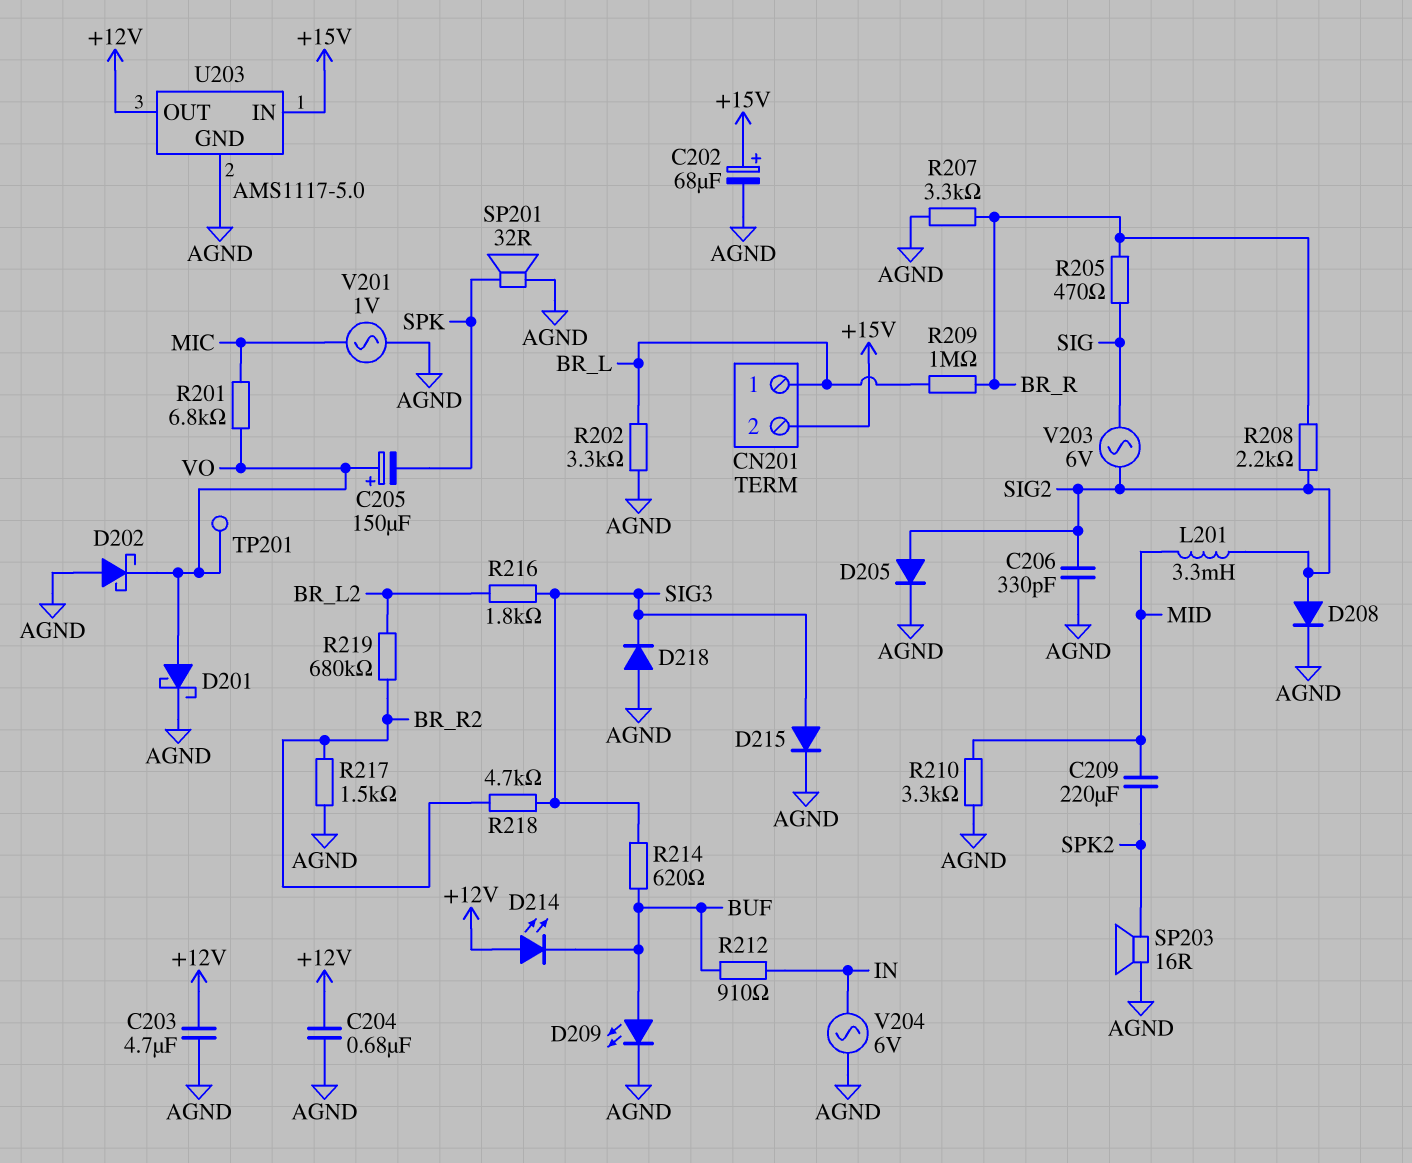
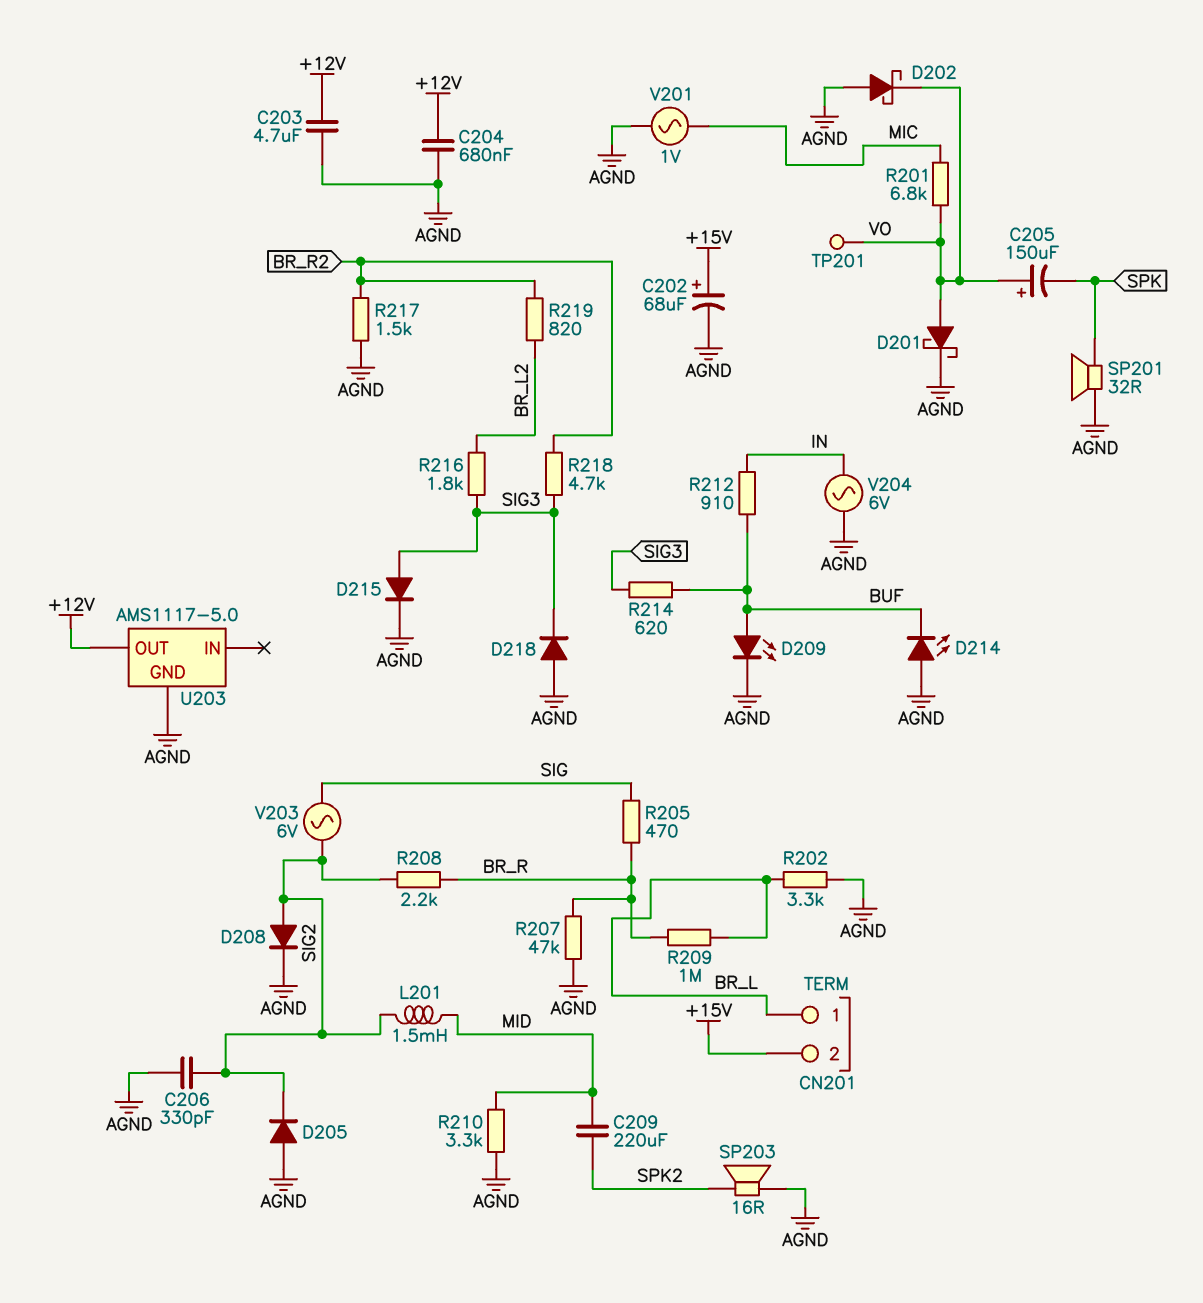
D205: diode (A SIG2, K AGND) -> diode (A AGND, K SIG2)
D214: LED (A +12V, K BUF) -> LED (A AGND, K BUF)
L201: 3.3mH (MID, SIG2) -> 1.5mH (MID, SIG2)
R207: 3.3k (AGND, BR_R) -> 47k (AGND, BR_R)
R219: 680k (BR_L2, BR_R2) -> 820 (BR_L2, BR_R2)
U203 pin IN: +15V -> none

